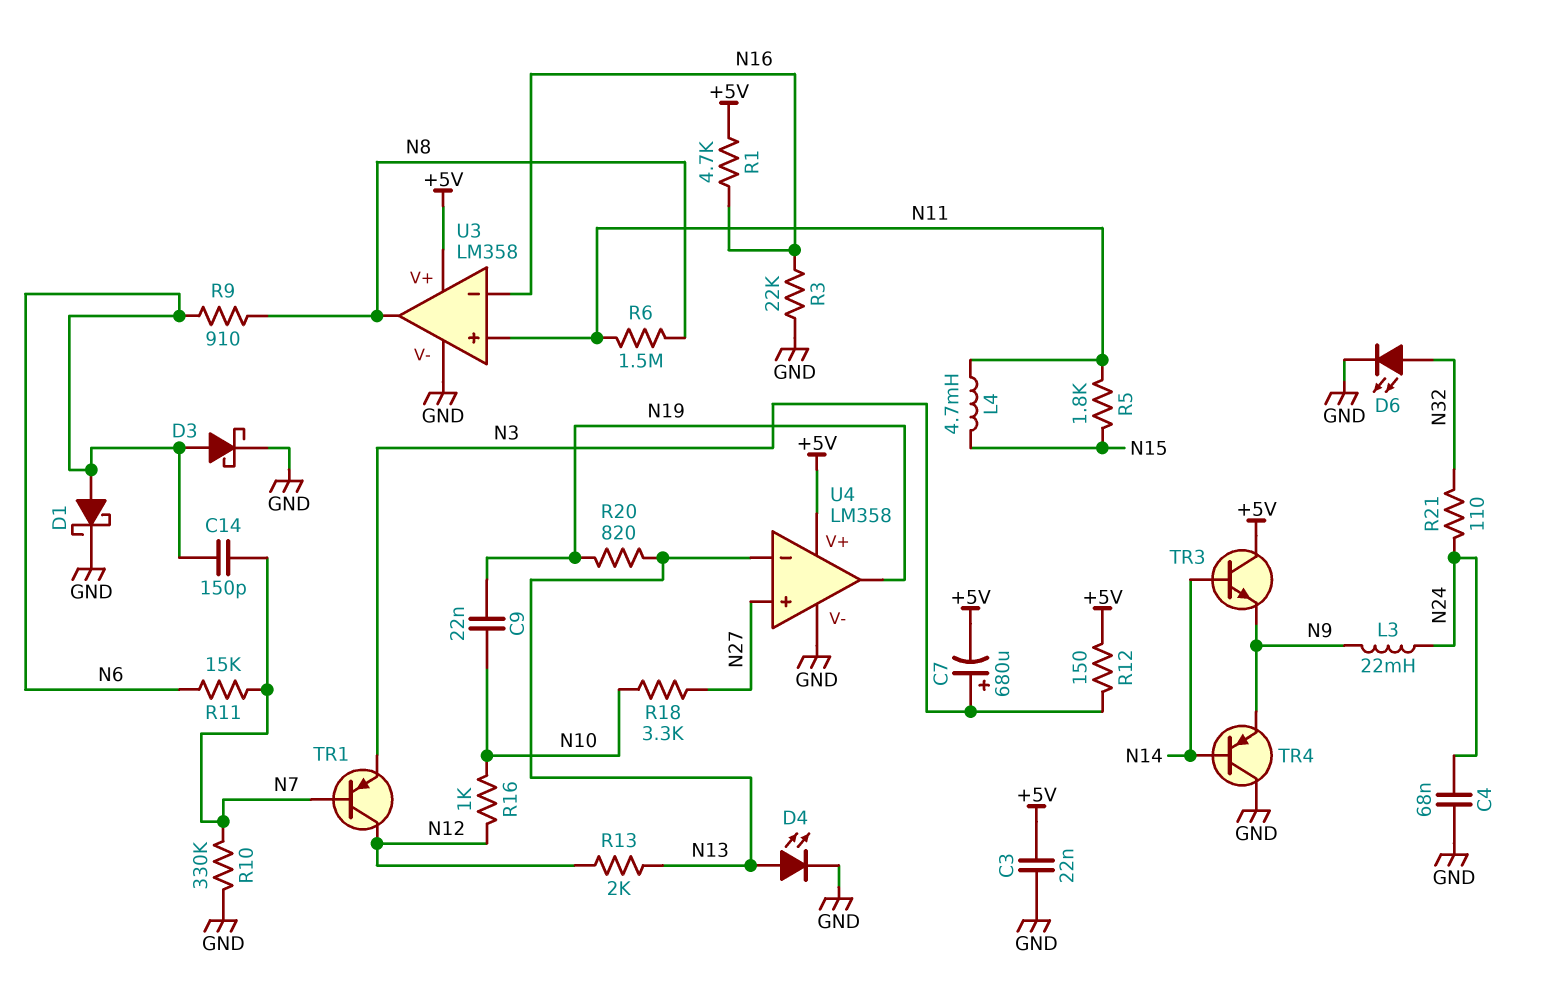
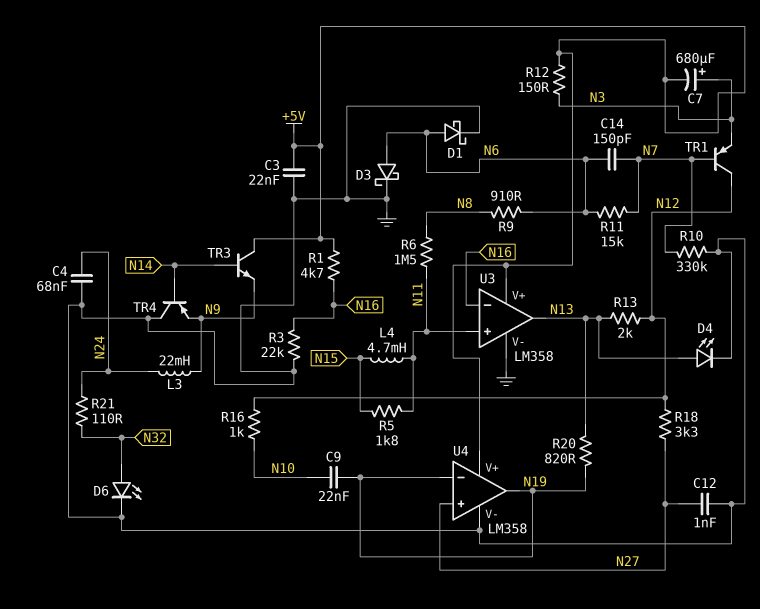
C12: none -> 1nF (GND, N27)
R18: 3.3k (N10, N27) -> 3.3k (N12, N27)
U3 pin out: N8 -> N13
U4 pin in-: N13 -> N19

